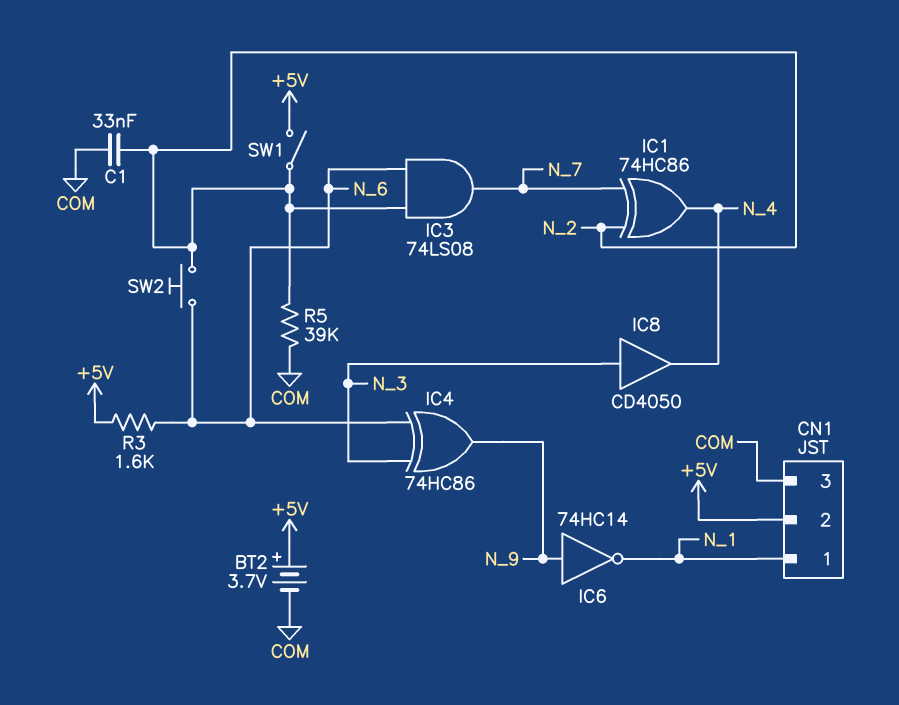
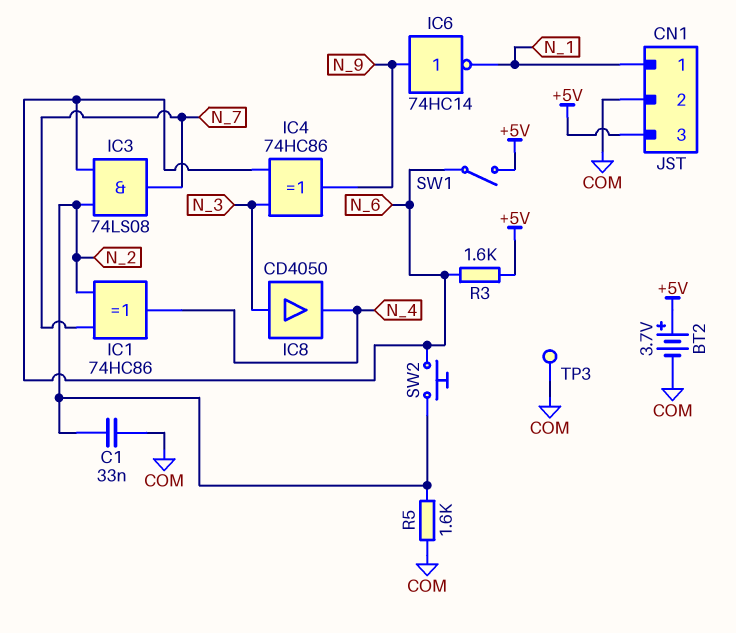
CN1 pin 2: +5V -> COM
CN1 pin 3: COM -> +5V
R5: 39k (COM, N_2) -> 1.6k (COM, N_2)
SW1: switch (+5V, N_2) -> switch (+5V, N_6)
TP3: none -> test point (COM)

